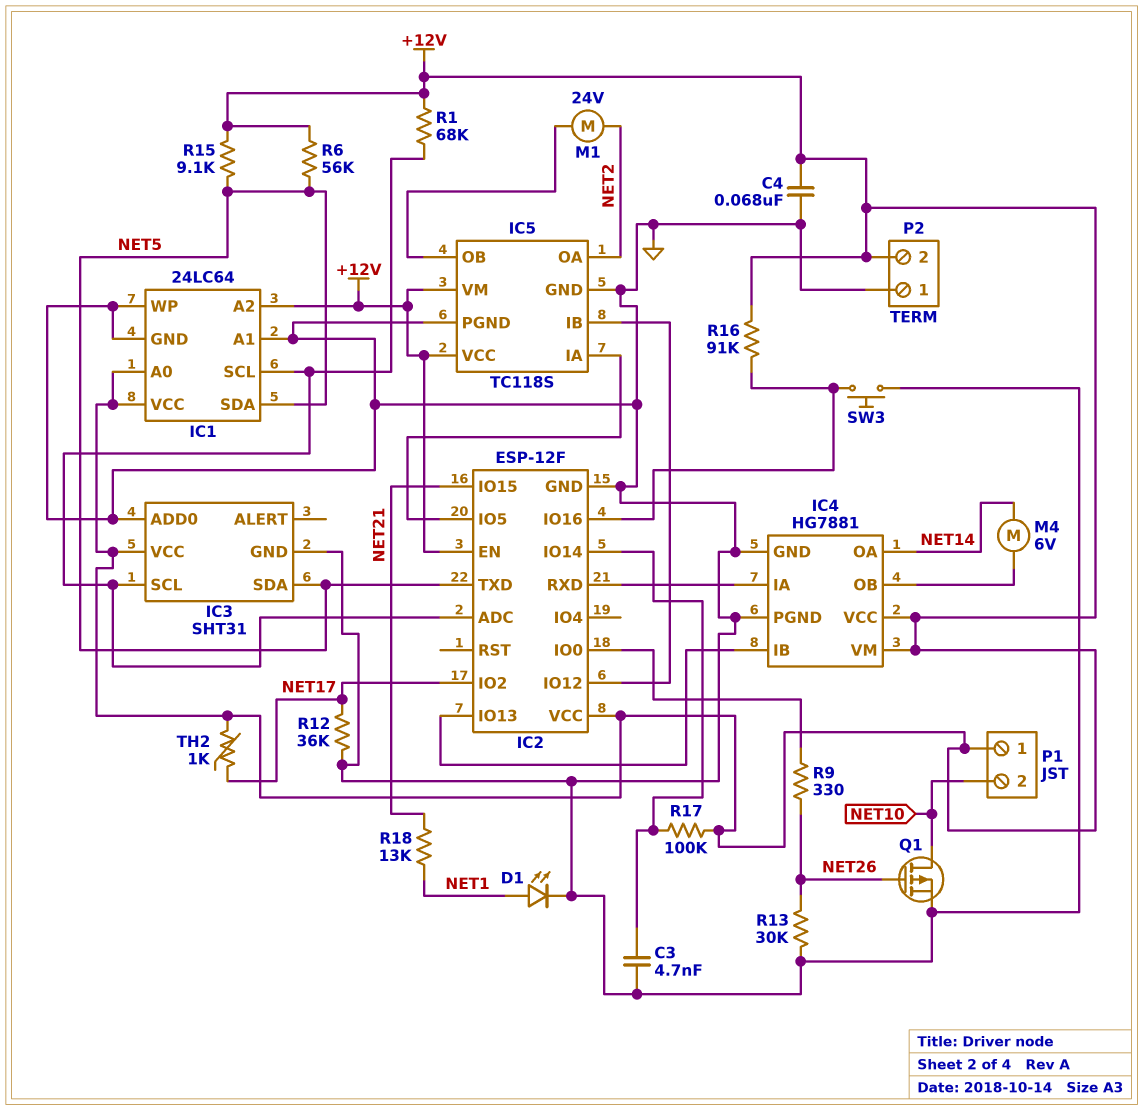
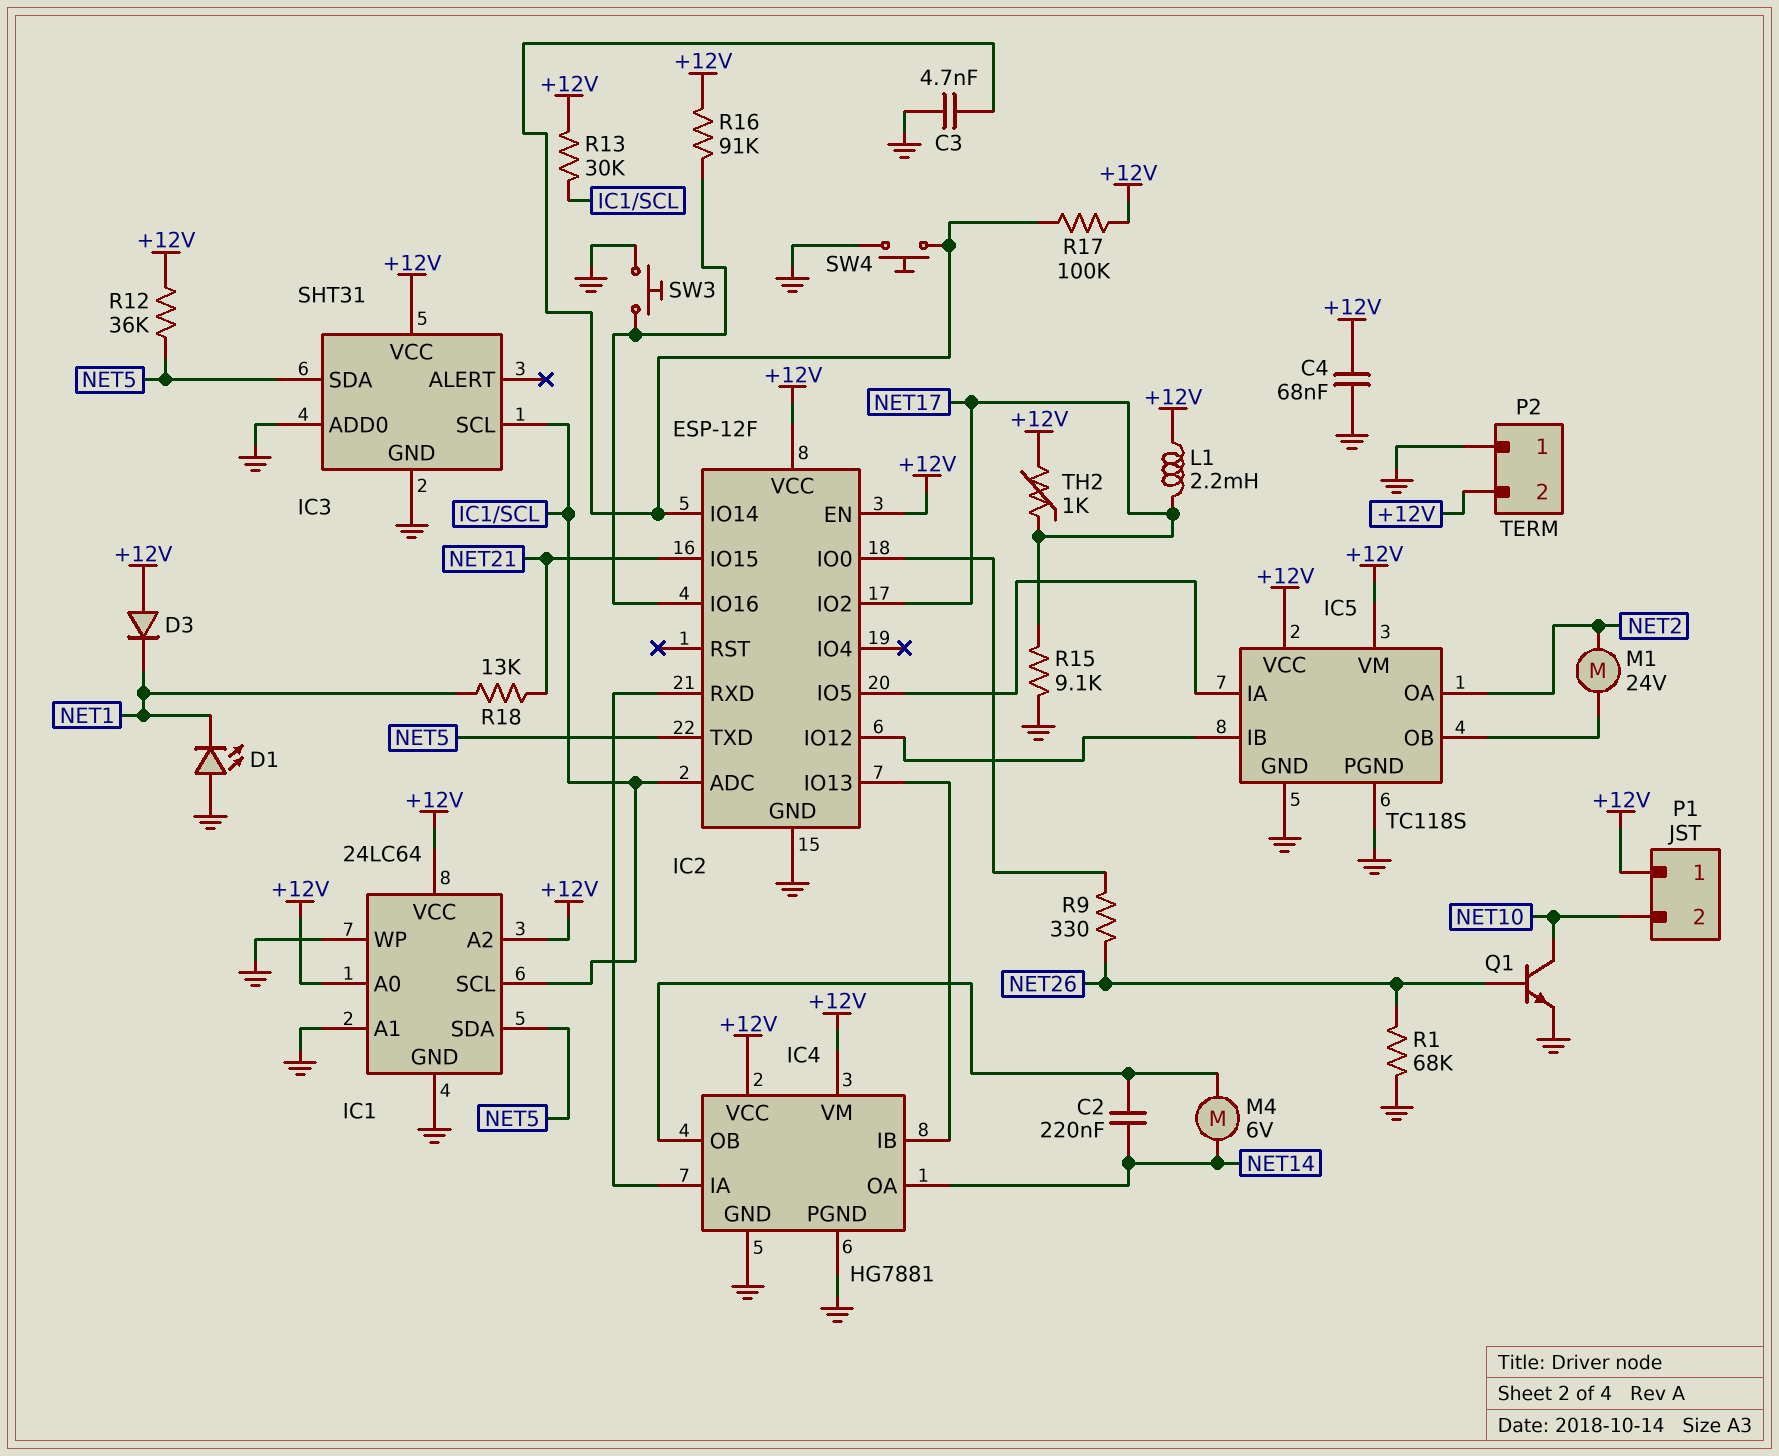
C2: none -> 220nF (IC4/OB, NET14)
D1: LED (A NET1, K GND) -> LED (A GND, K NET1)
D3: none -> diode (A +12V, K NET1)
L1: none -> 2.2mH (+12V, NET17)
Q1: PMOS (G NET26, D NET10, S GND) -> NPN (B NET26, C NET10, E GND)
R1: 68k (+12V, IC1/SCL) -> 68k (GND, NET26)
R6: 56k (+12V, NET5) -> none
R12: 36k (GND, NET17) -> 36k (+12V, NET5)
R13: 30k (GND, NET26) -> 30k (+12V, IC1/SCL)
R15: 9.1k (+12V, NET5) -> 9.1k (GND, NET17)
SW4: none -> button (GND, IC2/IO14)

